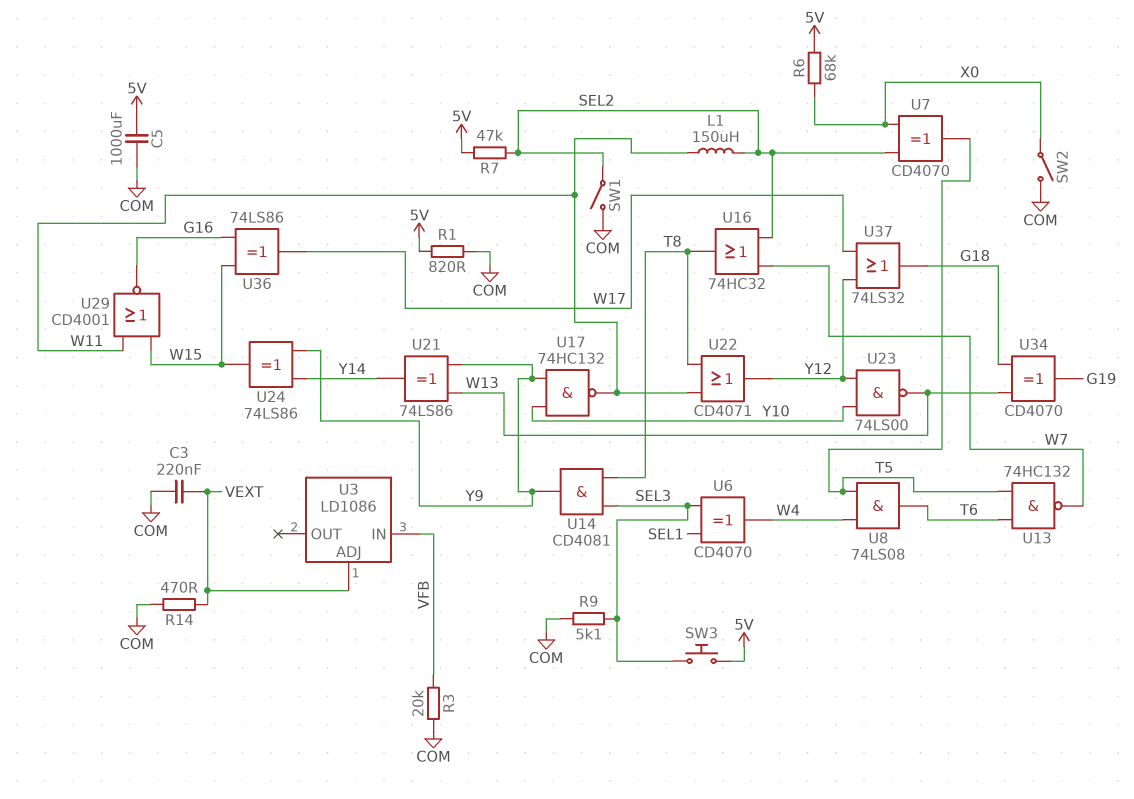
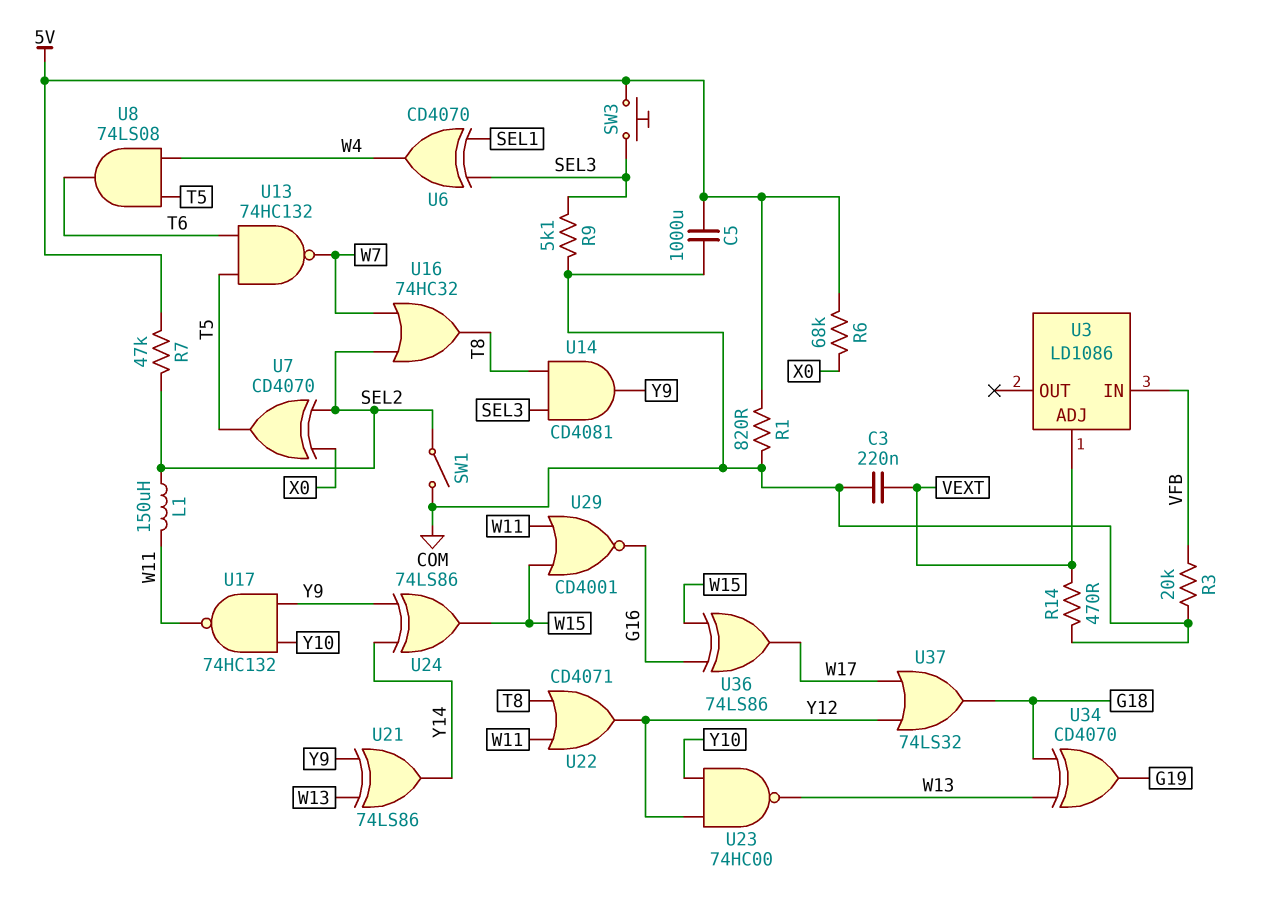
SW2: switch (COM, X0) -> none
U23: NAND 74LS00 (in Y10, in Y12, out W13) -> NAND 74HC00 (in Y10, in Y12, out W13)

